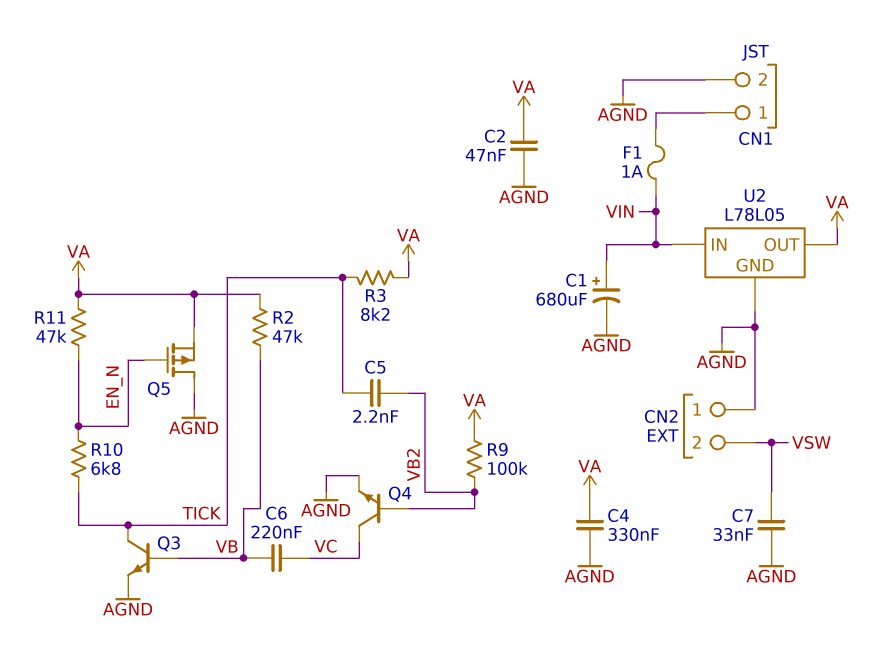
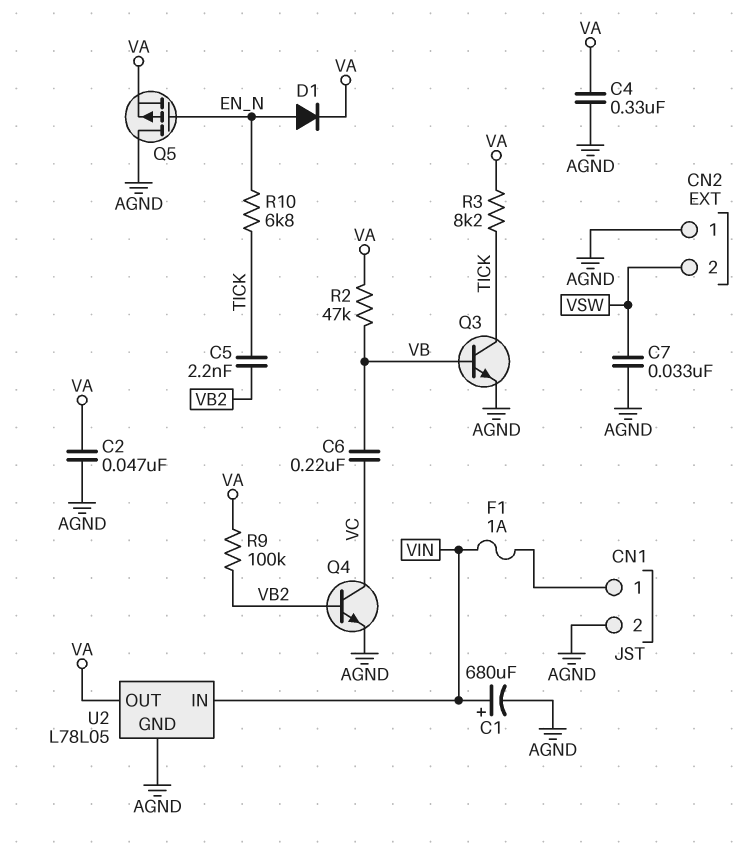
D1: none -> diode (A EN_N, K VA)
R11: 47k (EN_N, VA) -> none

